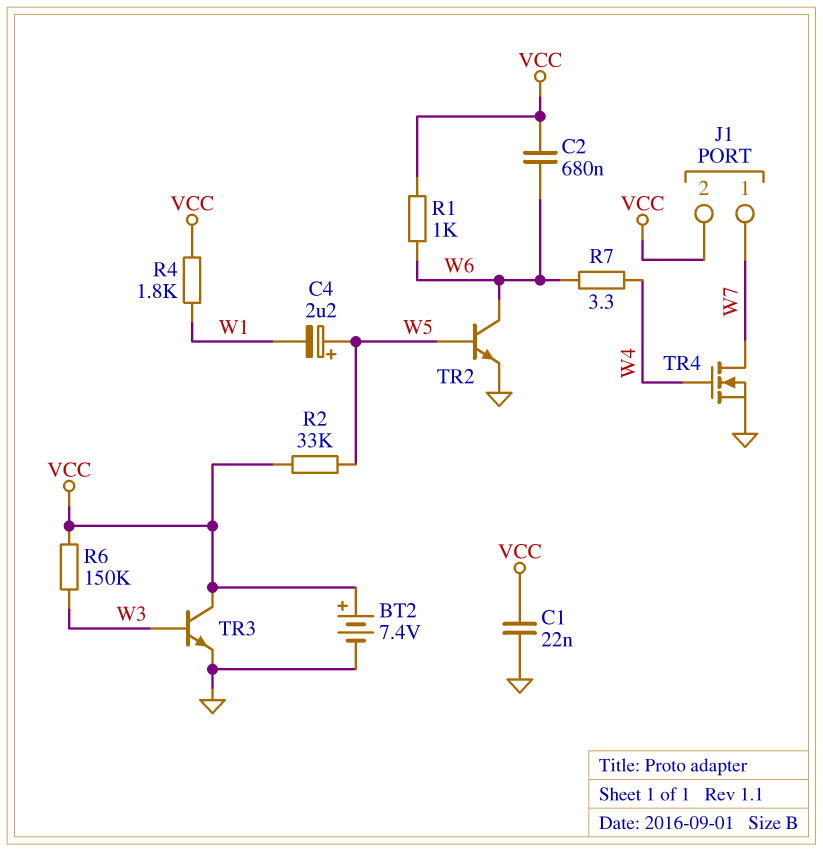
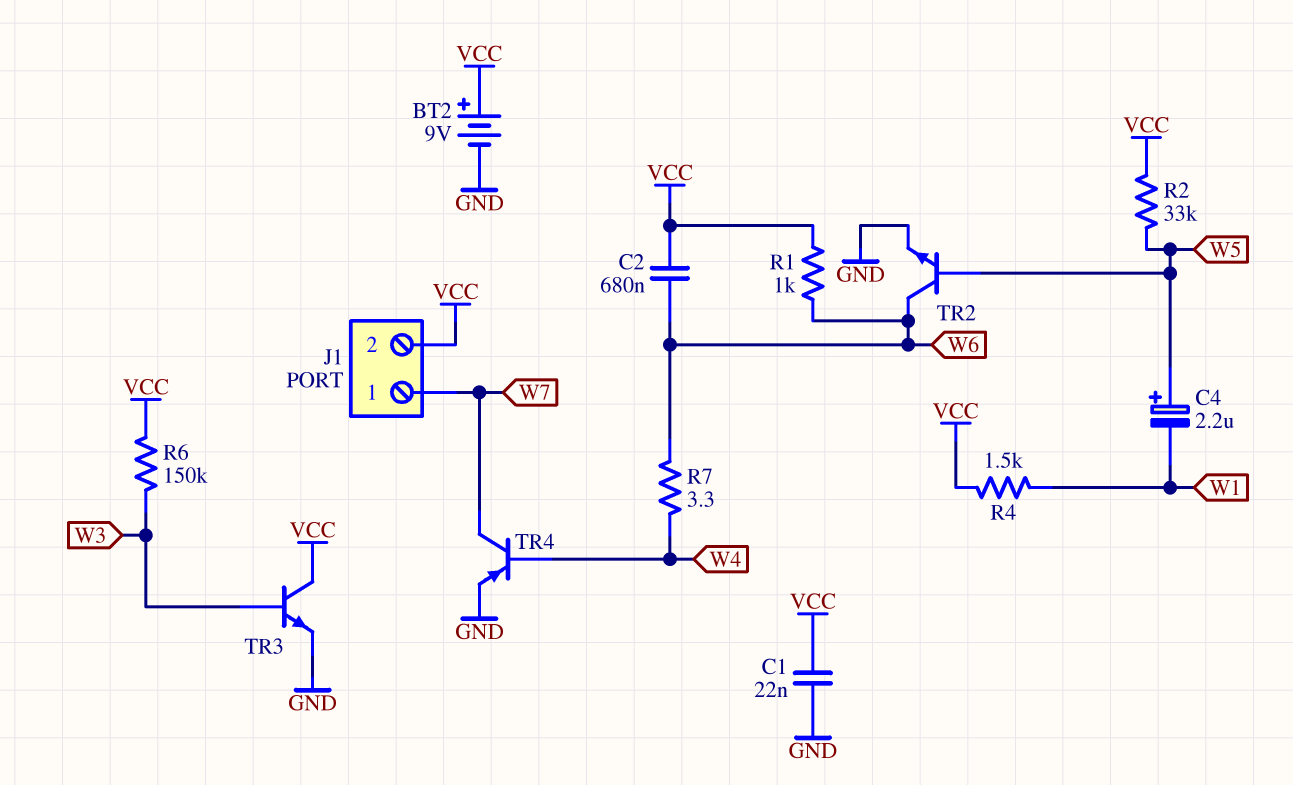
BT2: 7.4V (plus VCC, minus GND) -> 9V (plus VCC, minus GND)
R4: 1.8k (VCC, W1) -> 1.5k (VCC, W1)
TR4: NMOS (G W4, D W7, S GND) -> PNP (B W4, C W7, E GND)

